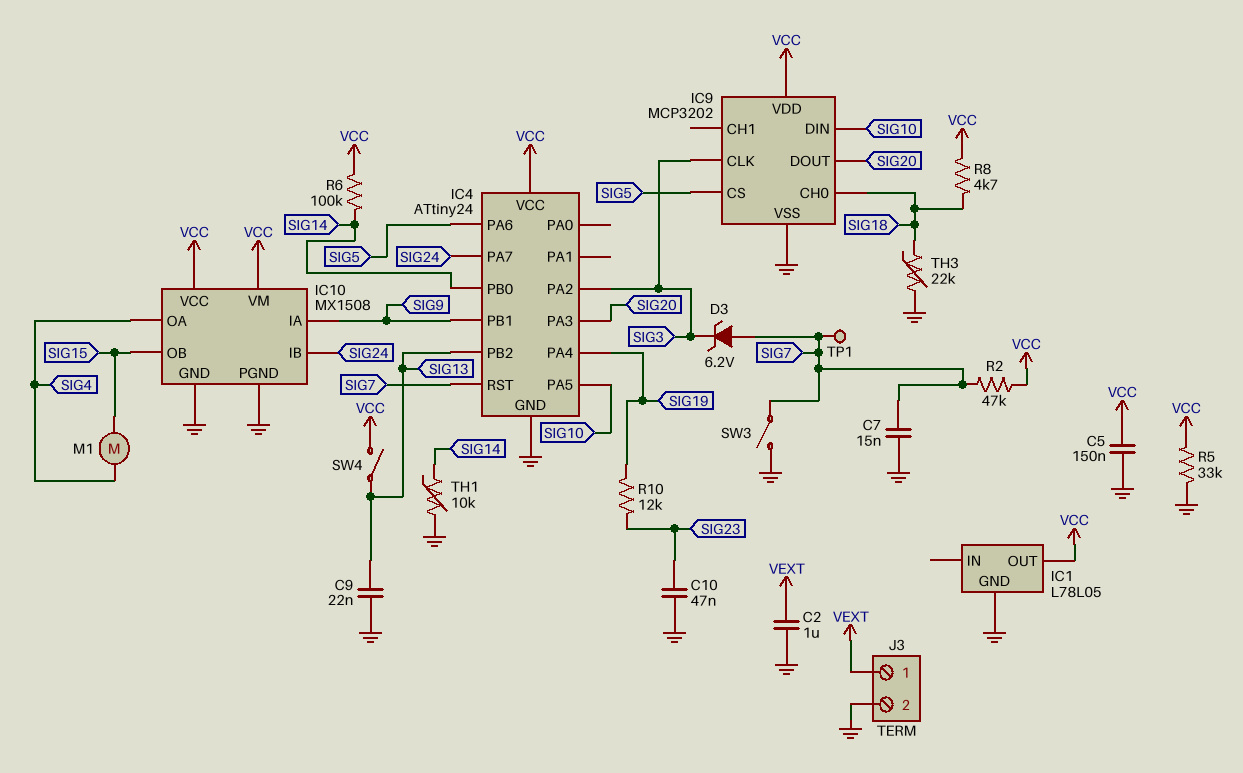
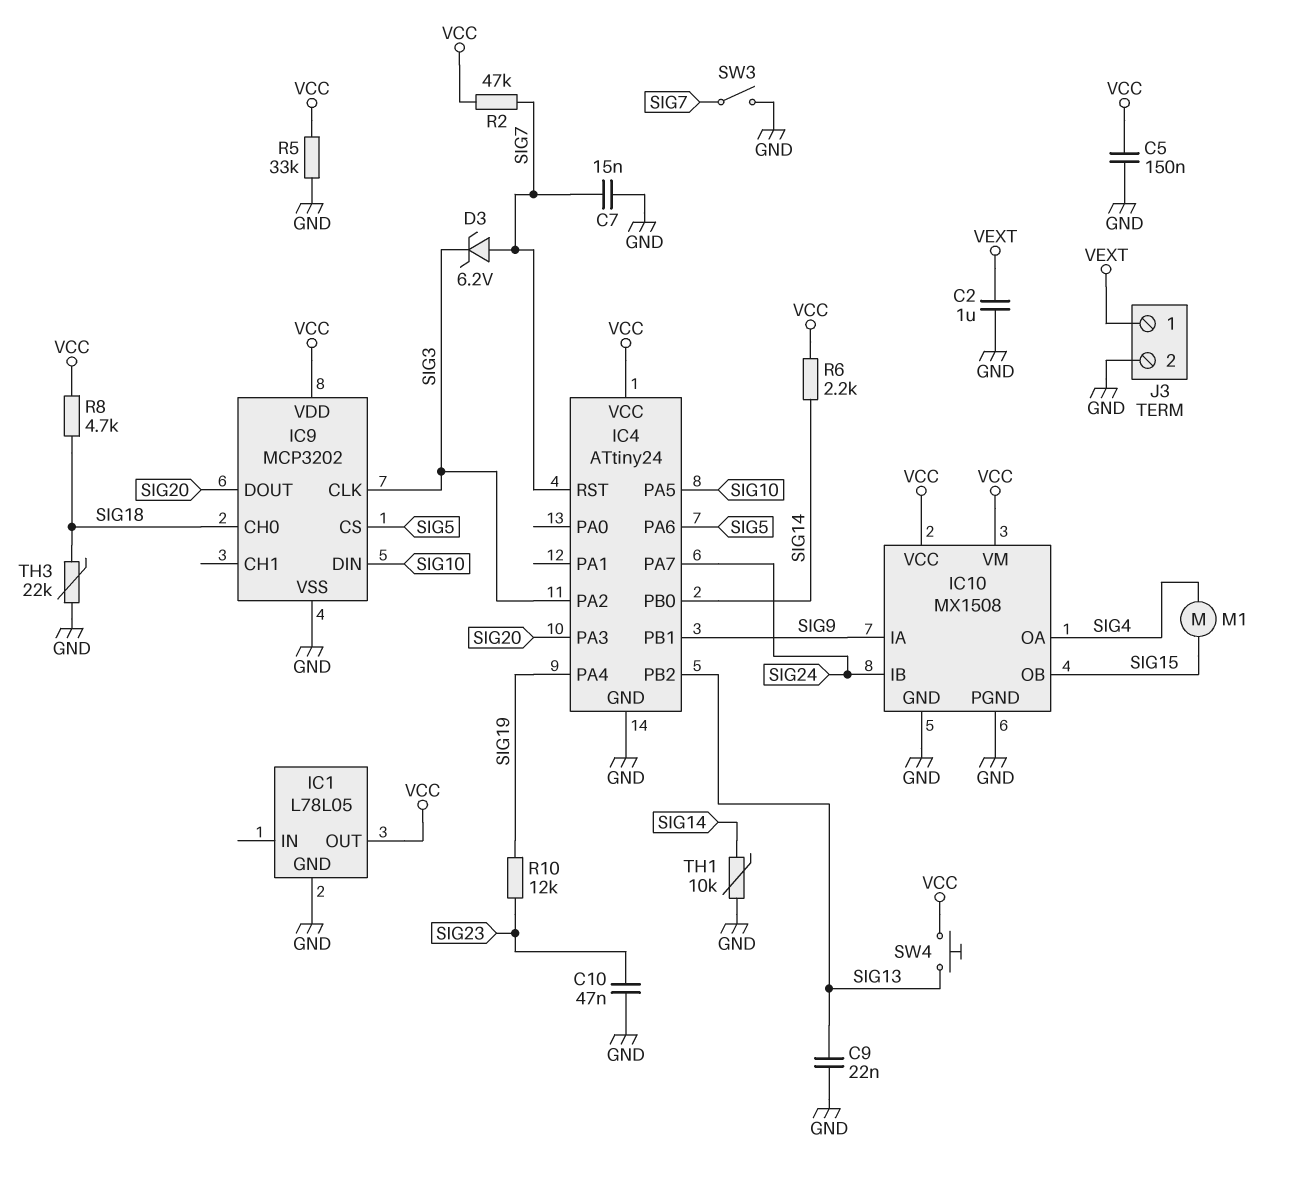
R6: 100k (SIG14, VCC) -> 2.2k (SIG14, VCC)
SW4: switch (SIG13, VCC) -> button (SIG13, VCC)
TP1: test point (SIG7) -> none

